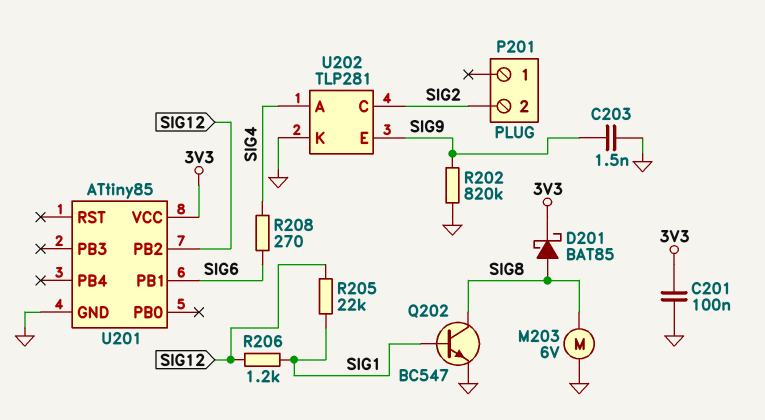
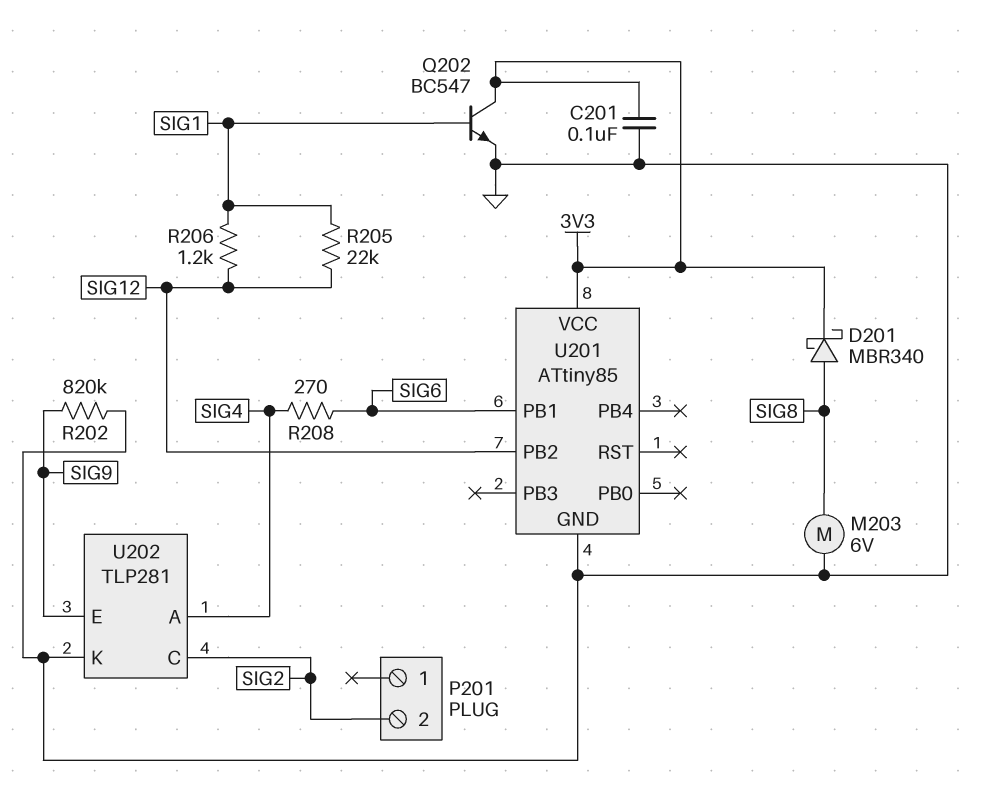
C203: 1.5nF (GND, SIG9) -> none
D201: schottky BAT85 (A SIG8, K 3V3) -> schottky MBR340 (A SIG8, K 3V3)
Q202: NPN BC547 (B SIG1, C SIG8, E GND) -> NPN BC547 (B SIG1, C 3V3, E GND)

